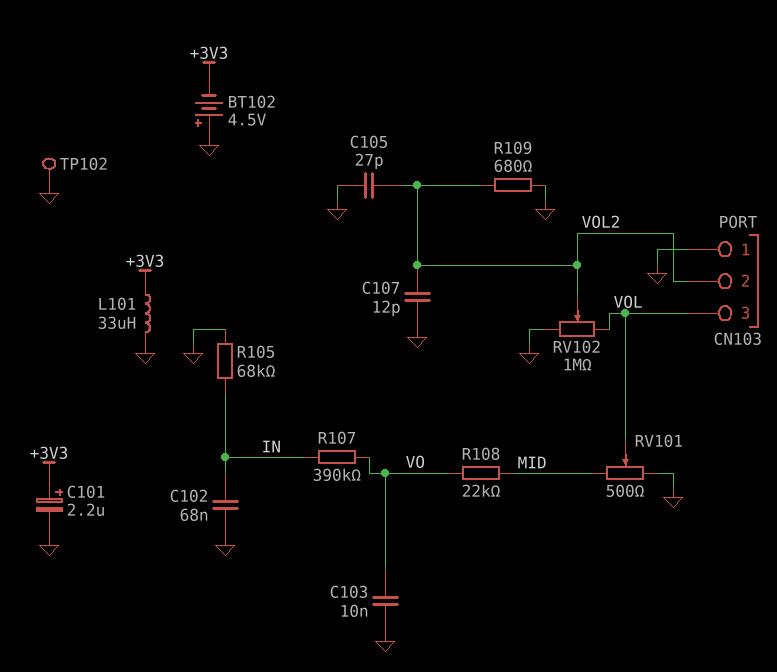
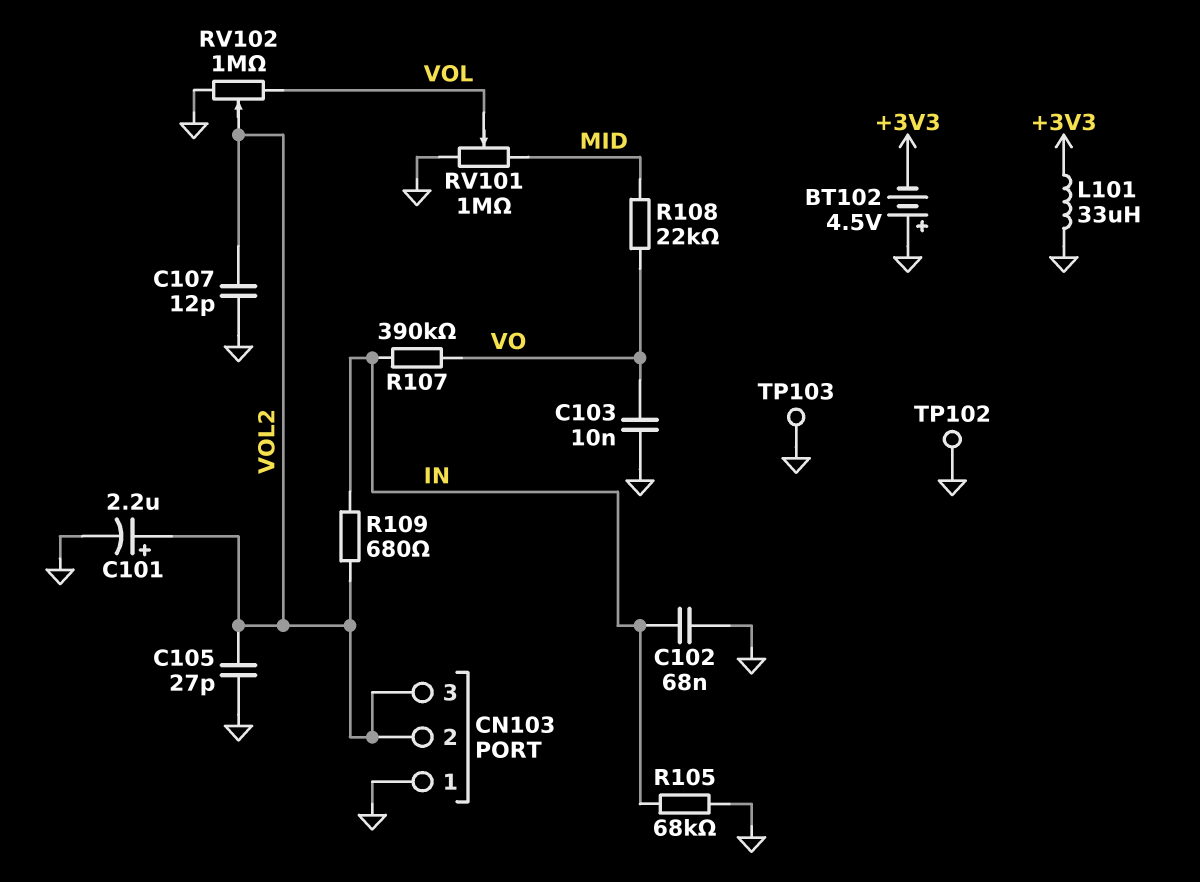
C101: 2.2uF (plus +3V3, minus GND) -> 2.2uF (plus VOL2, minus GND)
CN103 pin 3: VOL -> VOL2
R109: 680 (GND, VOL2) -> 680 (IN, VOL2)
RV101: 500 (GND, MID, wiper VOL) -> 1M (GND, MID, wiper VOL)
TP103: none -> test point (GND)

